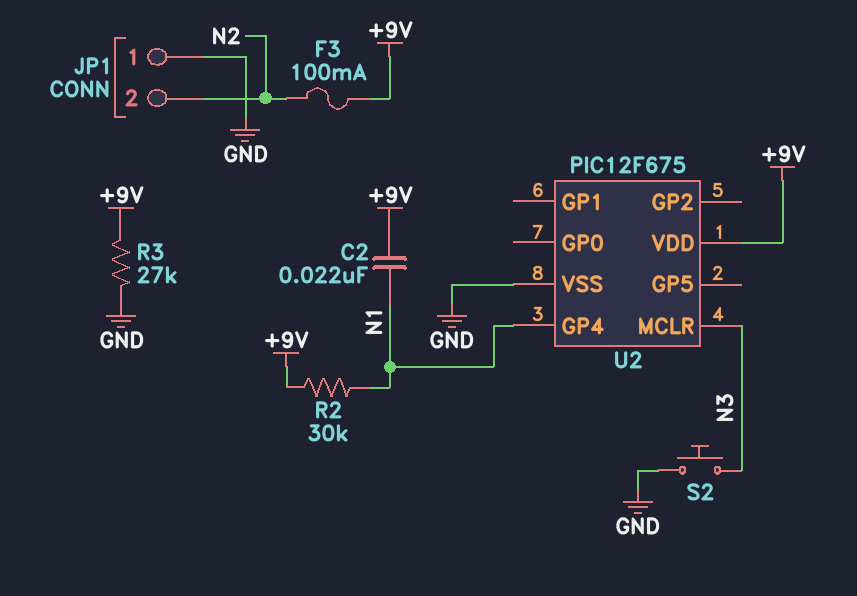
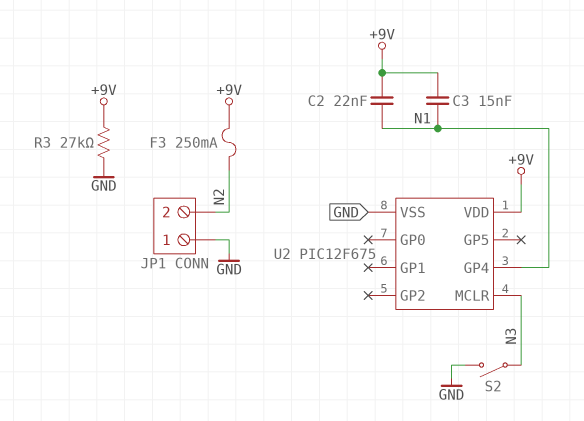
C3: none -> 15nF (+9V, N1)
F3: 100mA (+9V, N2) -> 250mA (+9V, N2)
R2: 30k (+9V, N1) -> none
S2: button (GND, N3) -> switch (GND, N3)

